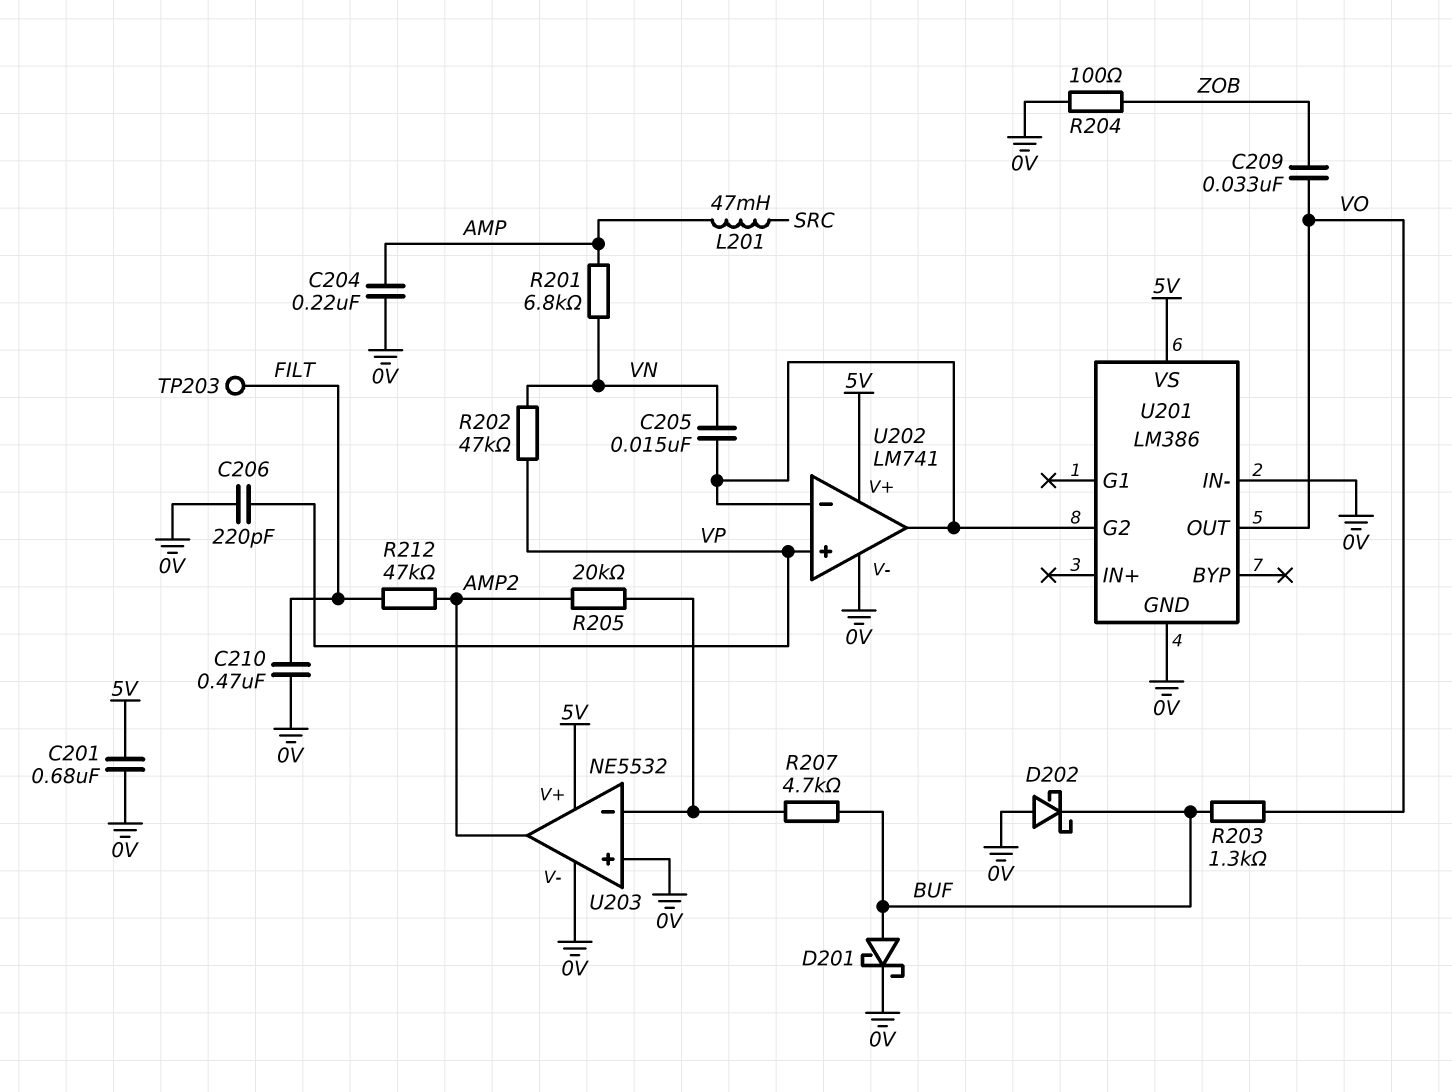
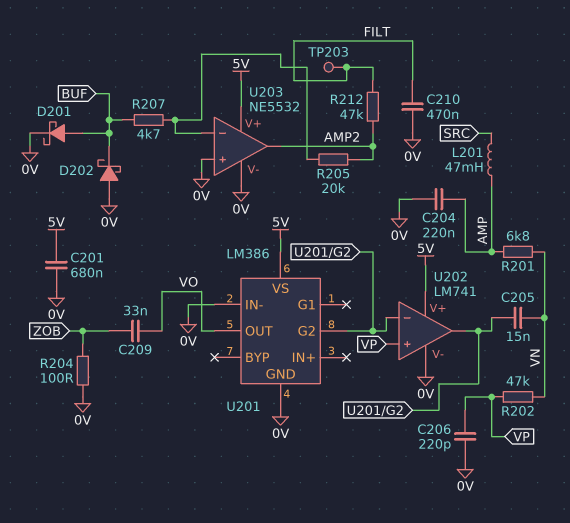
R203: 1.3k (BUF, VO) -> none

